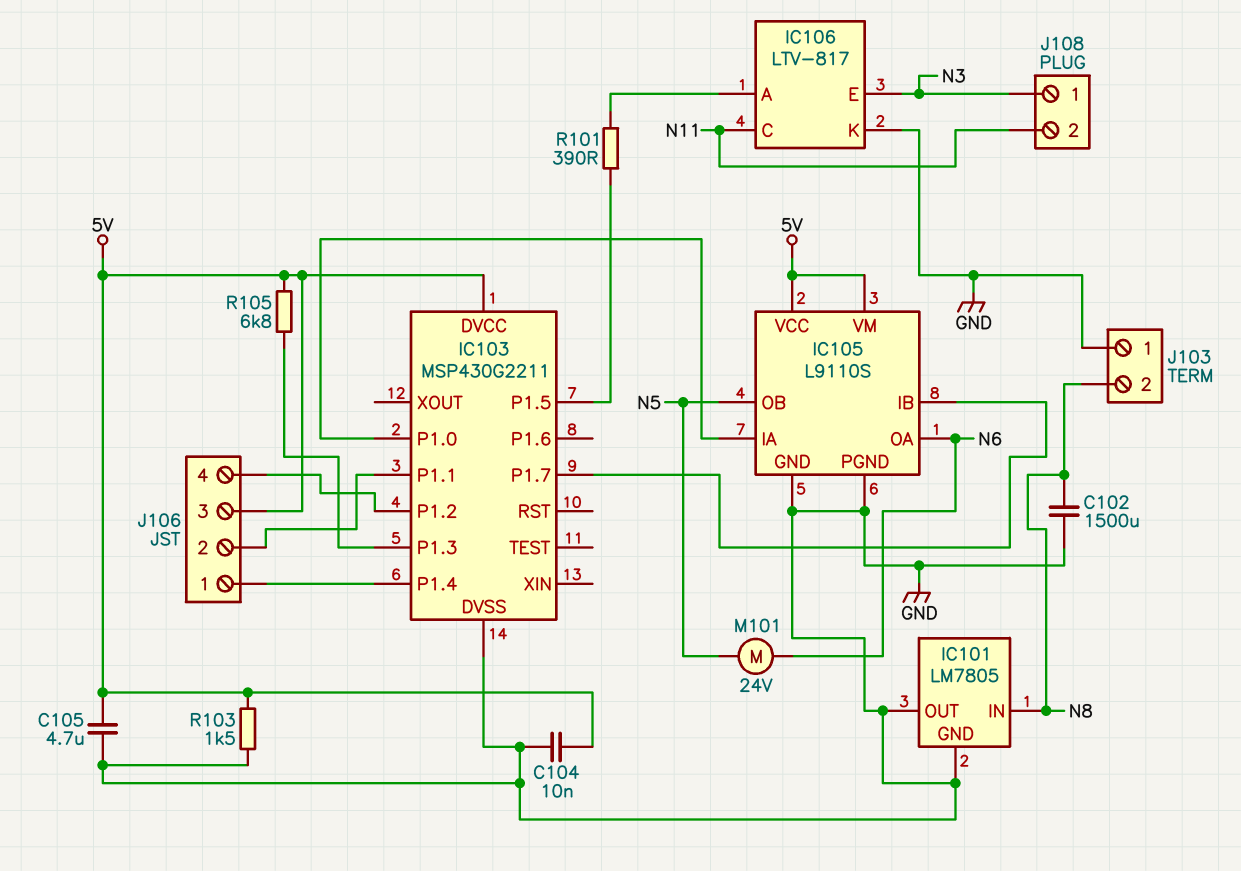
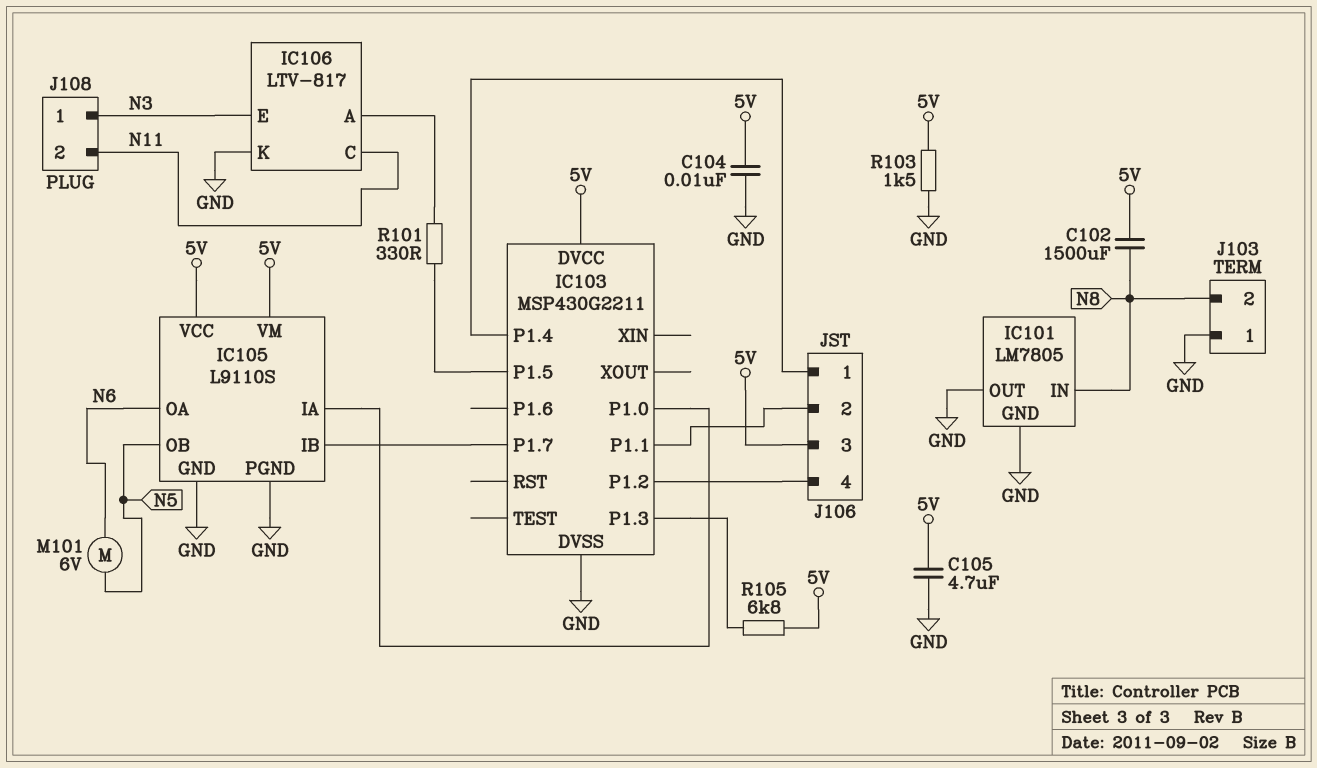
C102: 1500uF (GND, N8) -> 1500uF (5V, N8)
M101: motor 24V (N5, N6) -> motor 6V (N5, N6)
R101: 390 (IC103/P1.5, IC106/A) -> 330 (IC103/P1.5, IC106/A)

